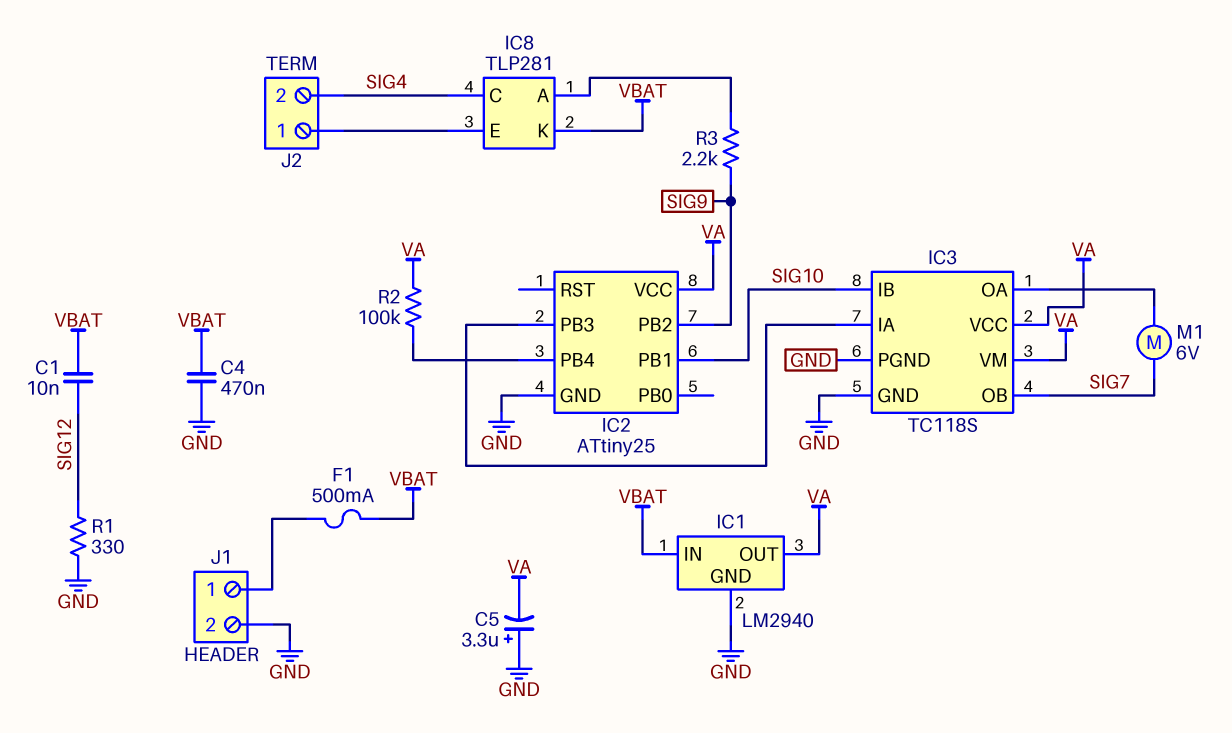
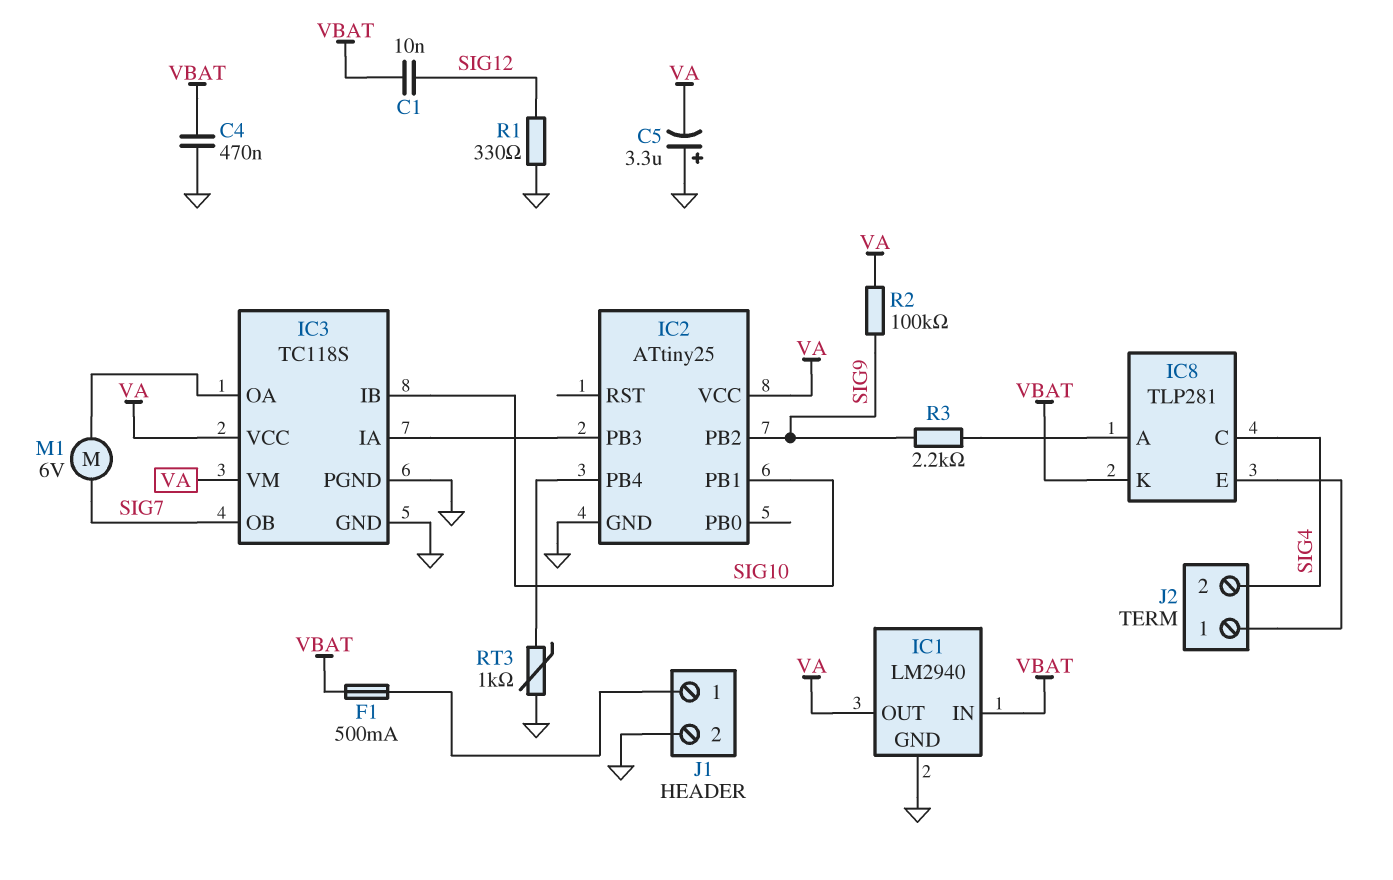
R2: 100k (IC2/PB4, VA) -> 100k (SIG9, VA)
RT3: none -> 1k (GND, IC2/PB4)

